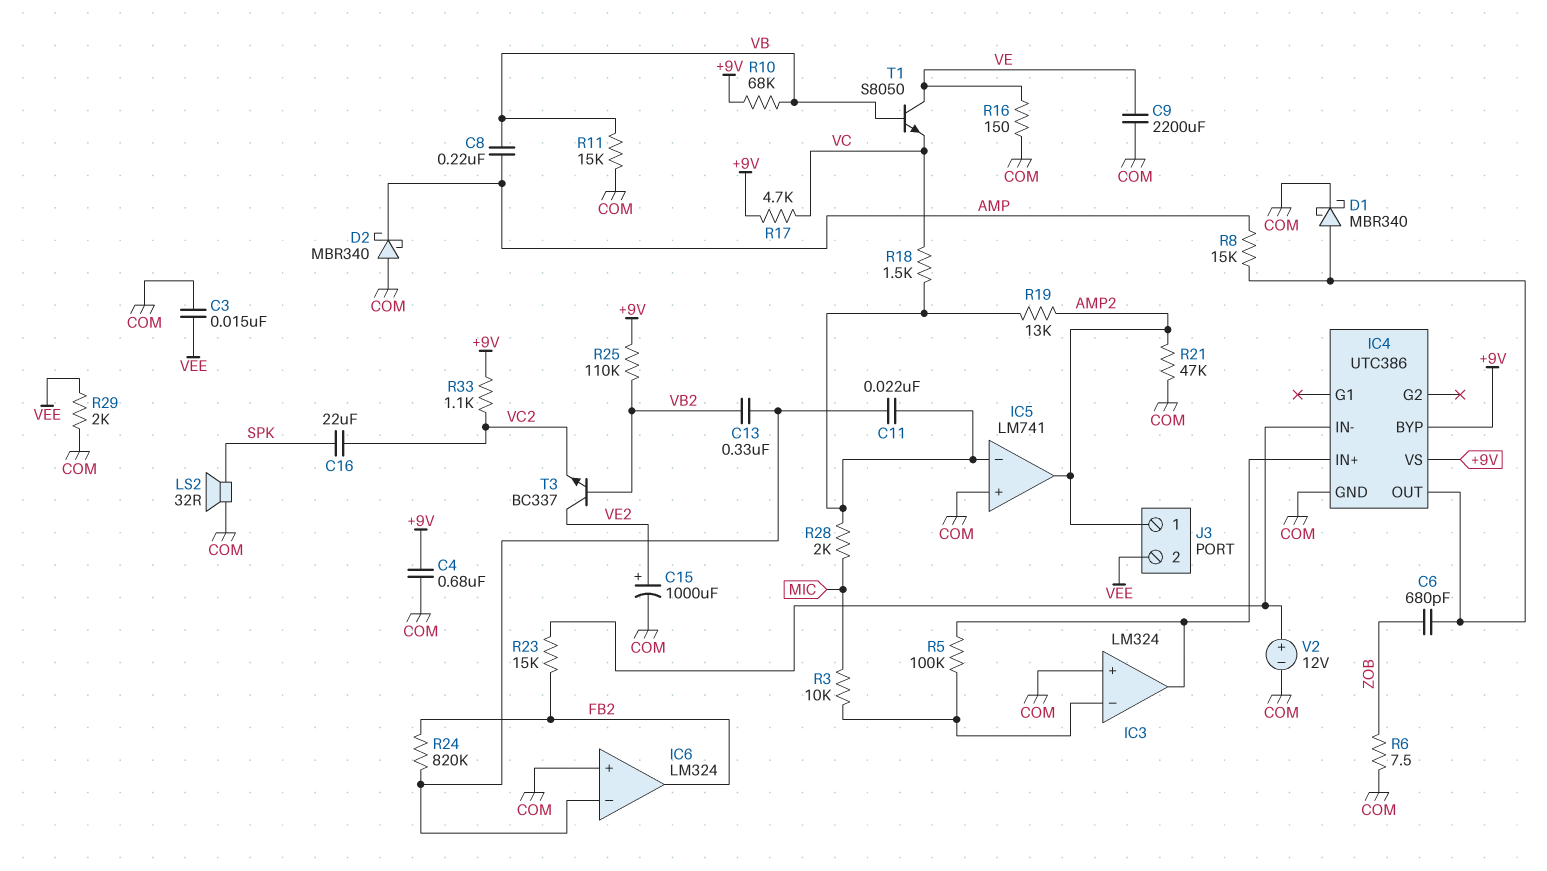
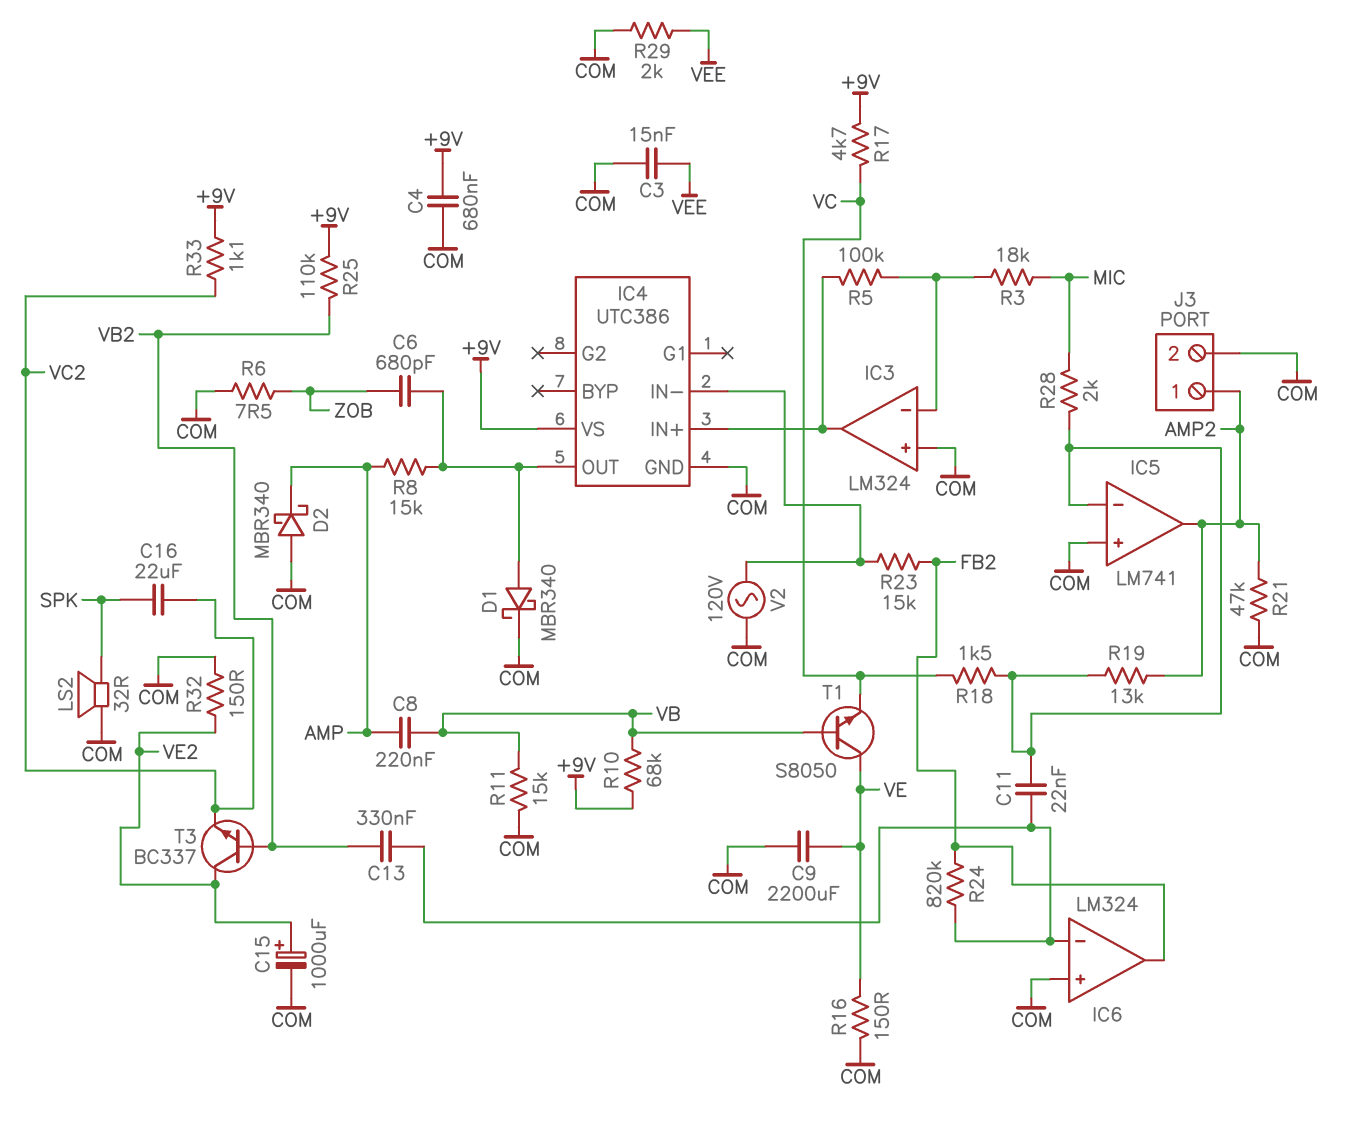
IC4 pin BYP: +9V -> none
J3 pin 2: VEE -> COM
R3: 10k (IC3/in-, MIC) -> 18k (IC3/in-, MIC)
R32: none -> 150 (COM, VE2)
V2: 12V (plus IC4/IN-, minus COM) -> AC 120V (COM, IC4/IN-)

